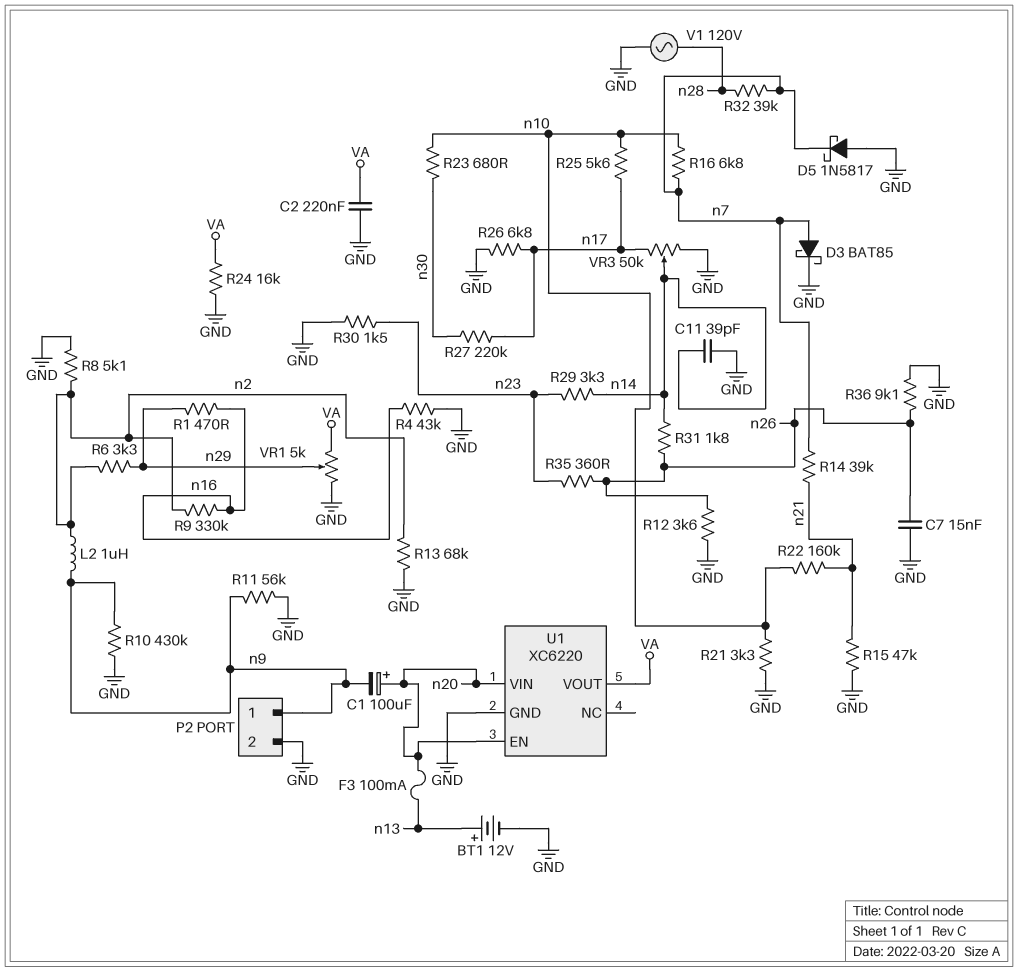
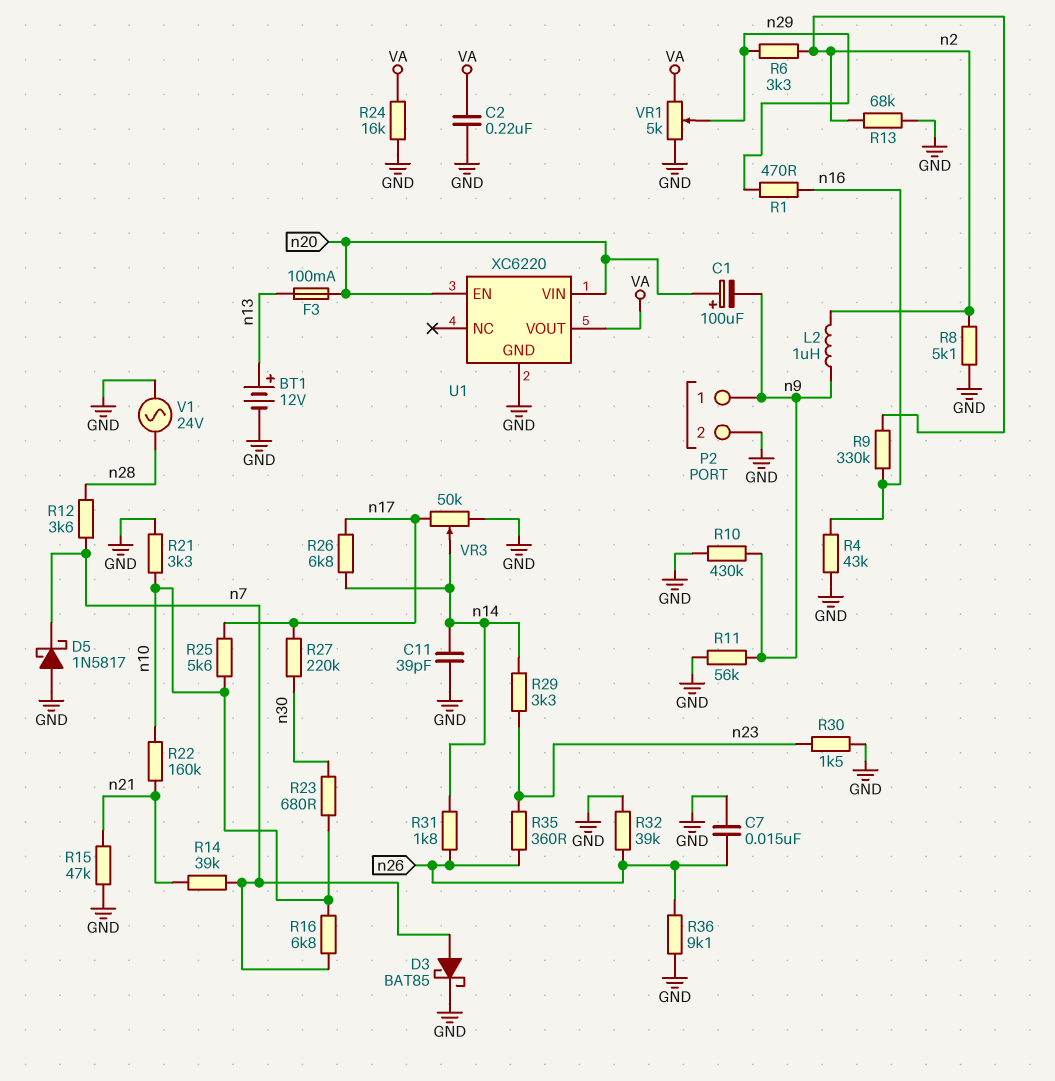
R12: 3.6k (GND, n26) -> 3.6k (n7, n28)
R26: 6.8k (GND, n17) -> 6.8k (n14, n17)
R32: 39k (n7, n28) -> 39k (GND, n26)
V1: AC 120V (GND, n28) -> AC 24V (GND, n28)

